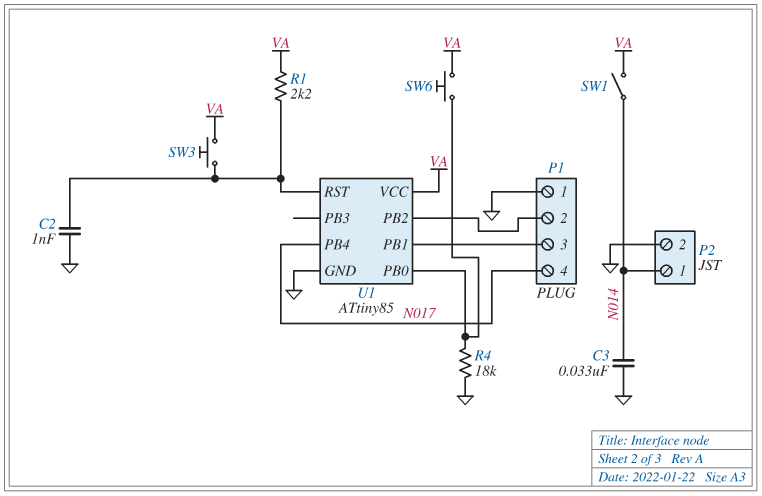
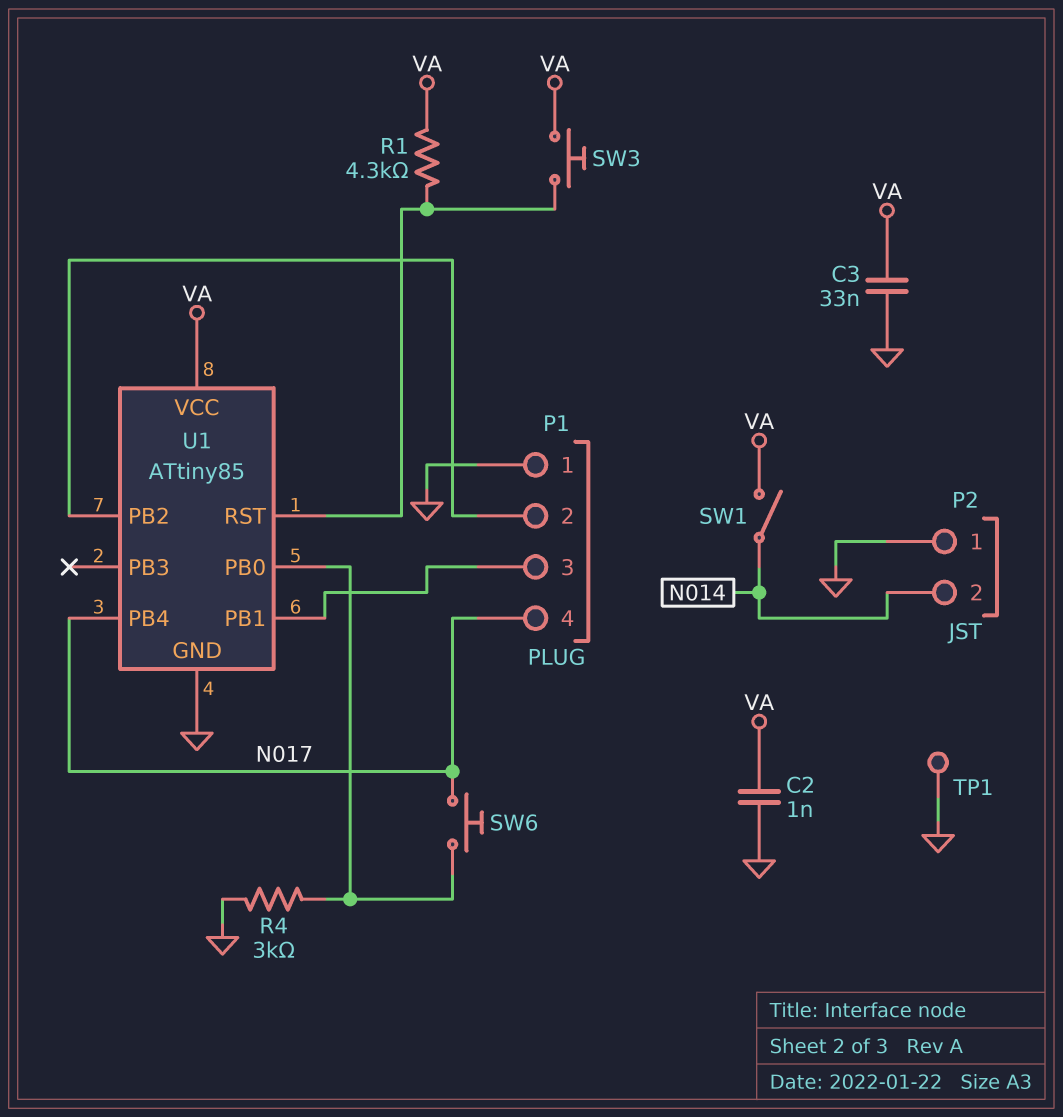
C2: 1nF (GND, U1/RST) -> 1nF (GND, VA)
C3: 33nF (GND, N014) -> 33nF (GND, VA)
P2 pin 1: N014 -> GND
P2 pin 2: GND -> N014
R1: 2.2k (U1/RST, VA) -> 4.3k (U1/RST, VA)
R4: 18k (GND, U1/PB0) -> 3k (GND, U1/PB0)
SW6: button (U1/PB0, VA) -> button (N017, U1/PB0)
TP1: none -> test point (GND)

